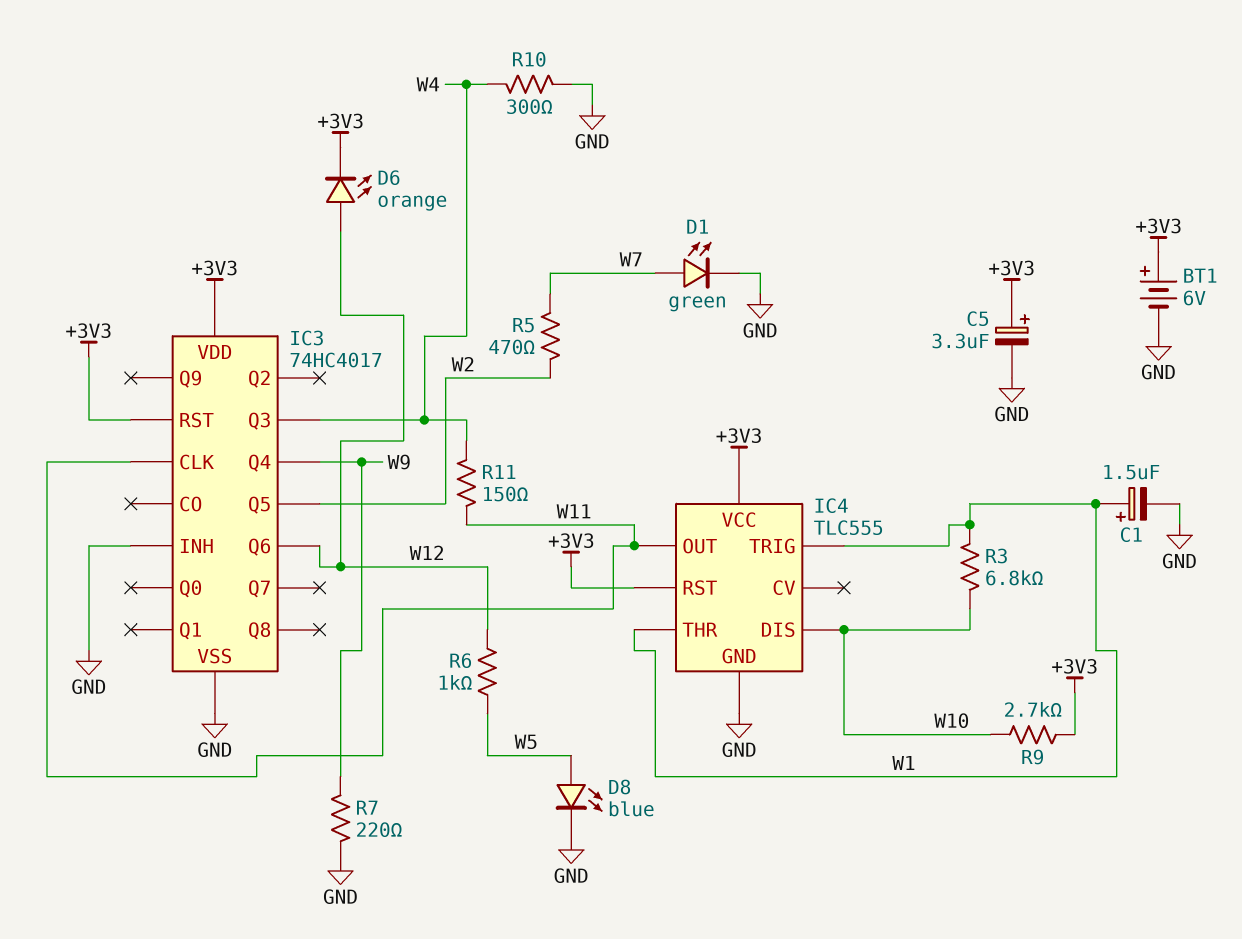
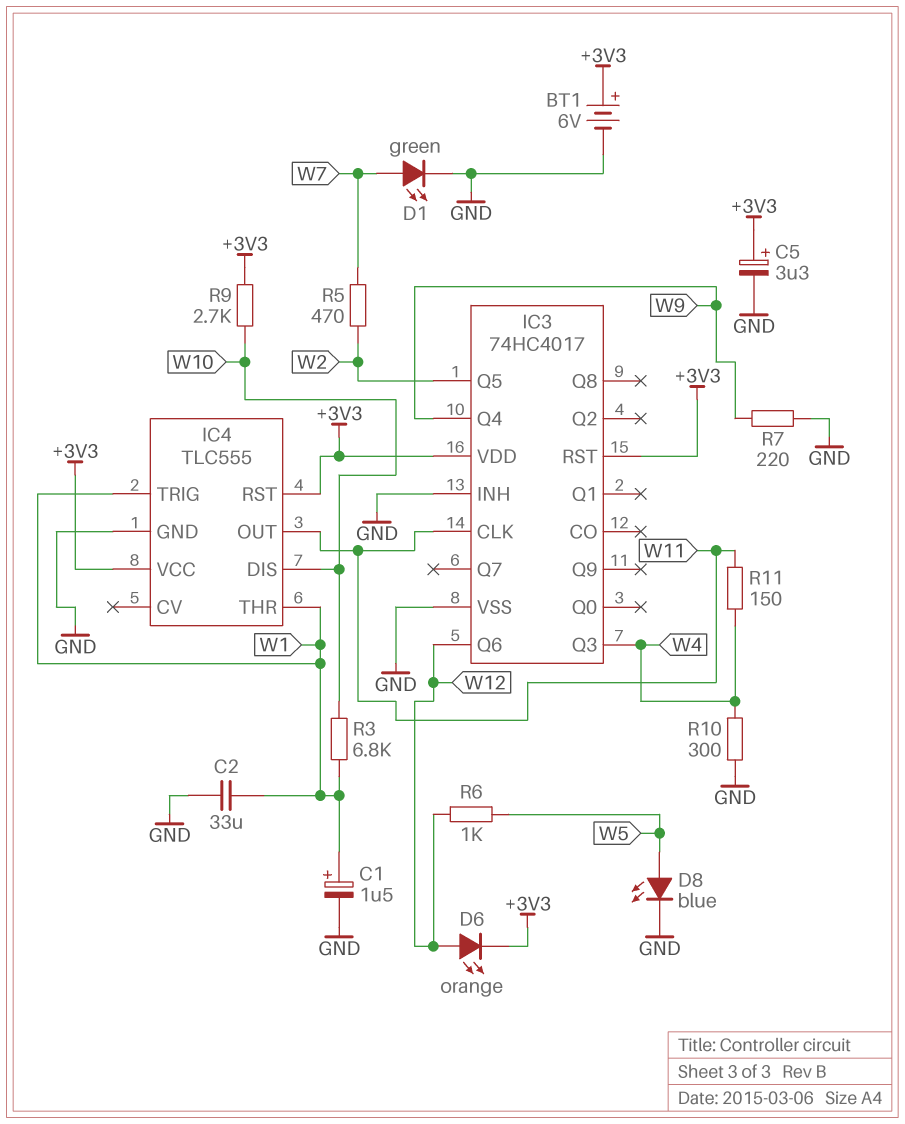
C2: none -> 33uF (GND, W1)

